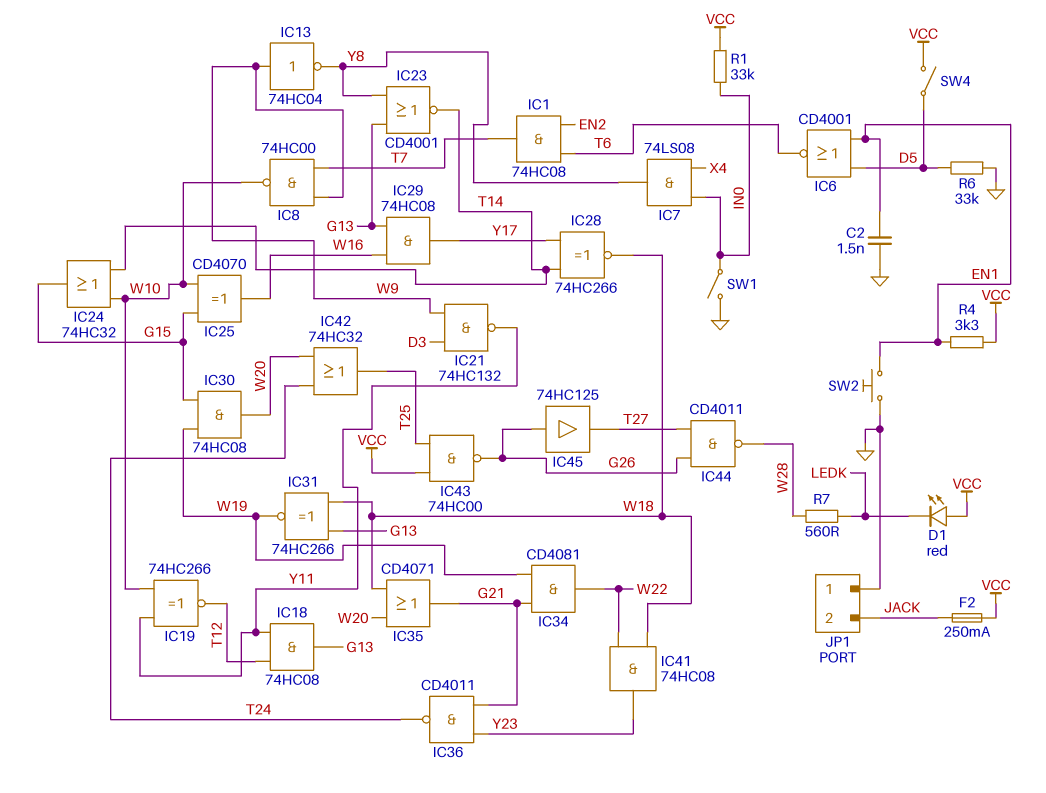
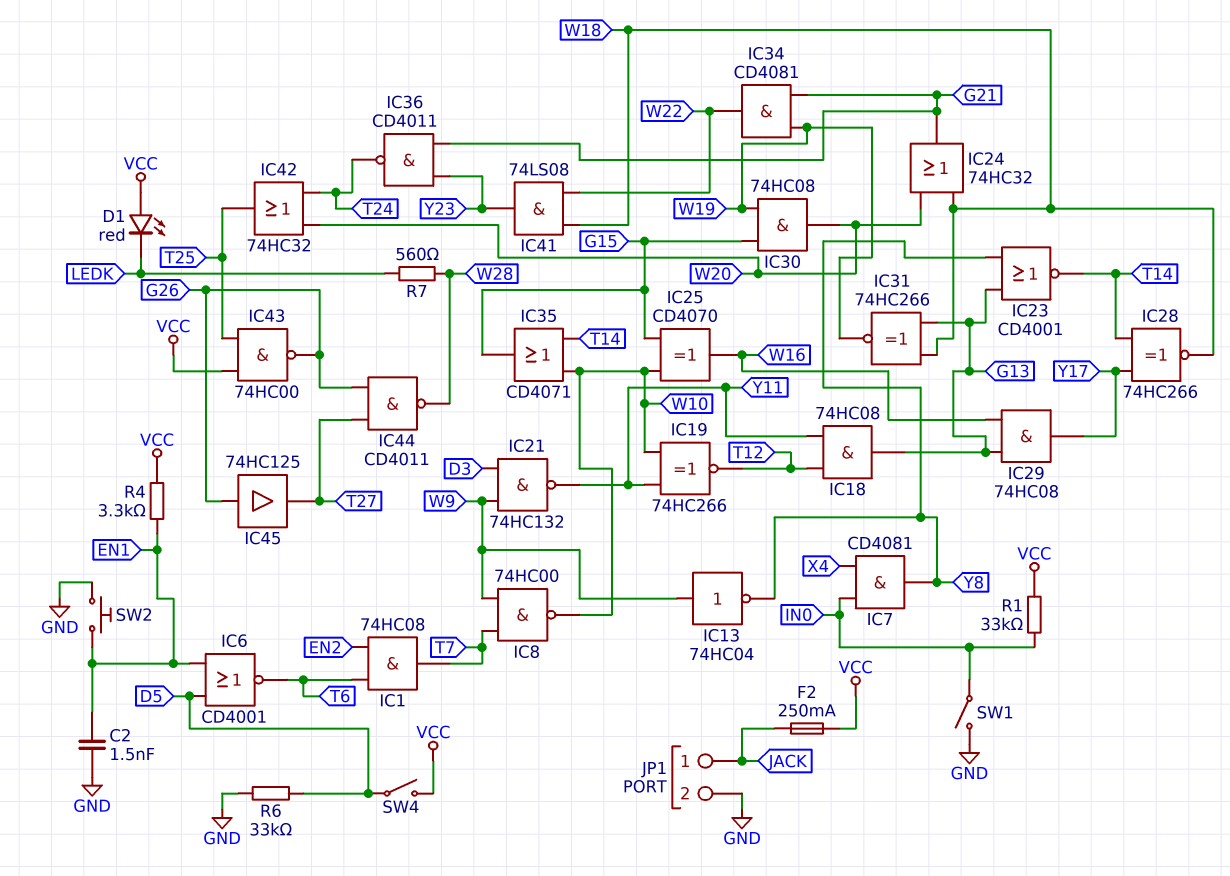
IC7: AND 74LS08 (in IN0, in X4, out Y8) -> AND CD4081 (in IN0, in X4, out Y8)
IC24: OR 74HC32 (in T14, in W10, out G15) -> OR 74HC32 (in W18, in W20, out G21)
IC35: OR CD4071 (in W18, in W20, out G21) -> OR CD4071 (in T14, in W10, out G15)
IC41: AND 74HC08 (in W18, in W22, out Y23) -> AND 74LS08 (in W18, in W22, out Y23)
JP1 pin 1: GND -> JACK
JP1 pin 2: JACK -> GND

